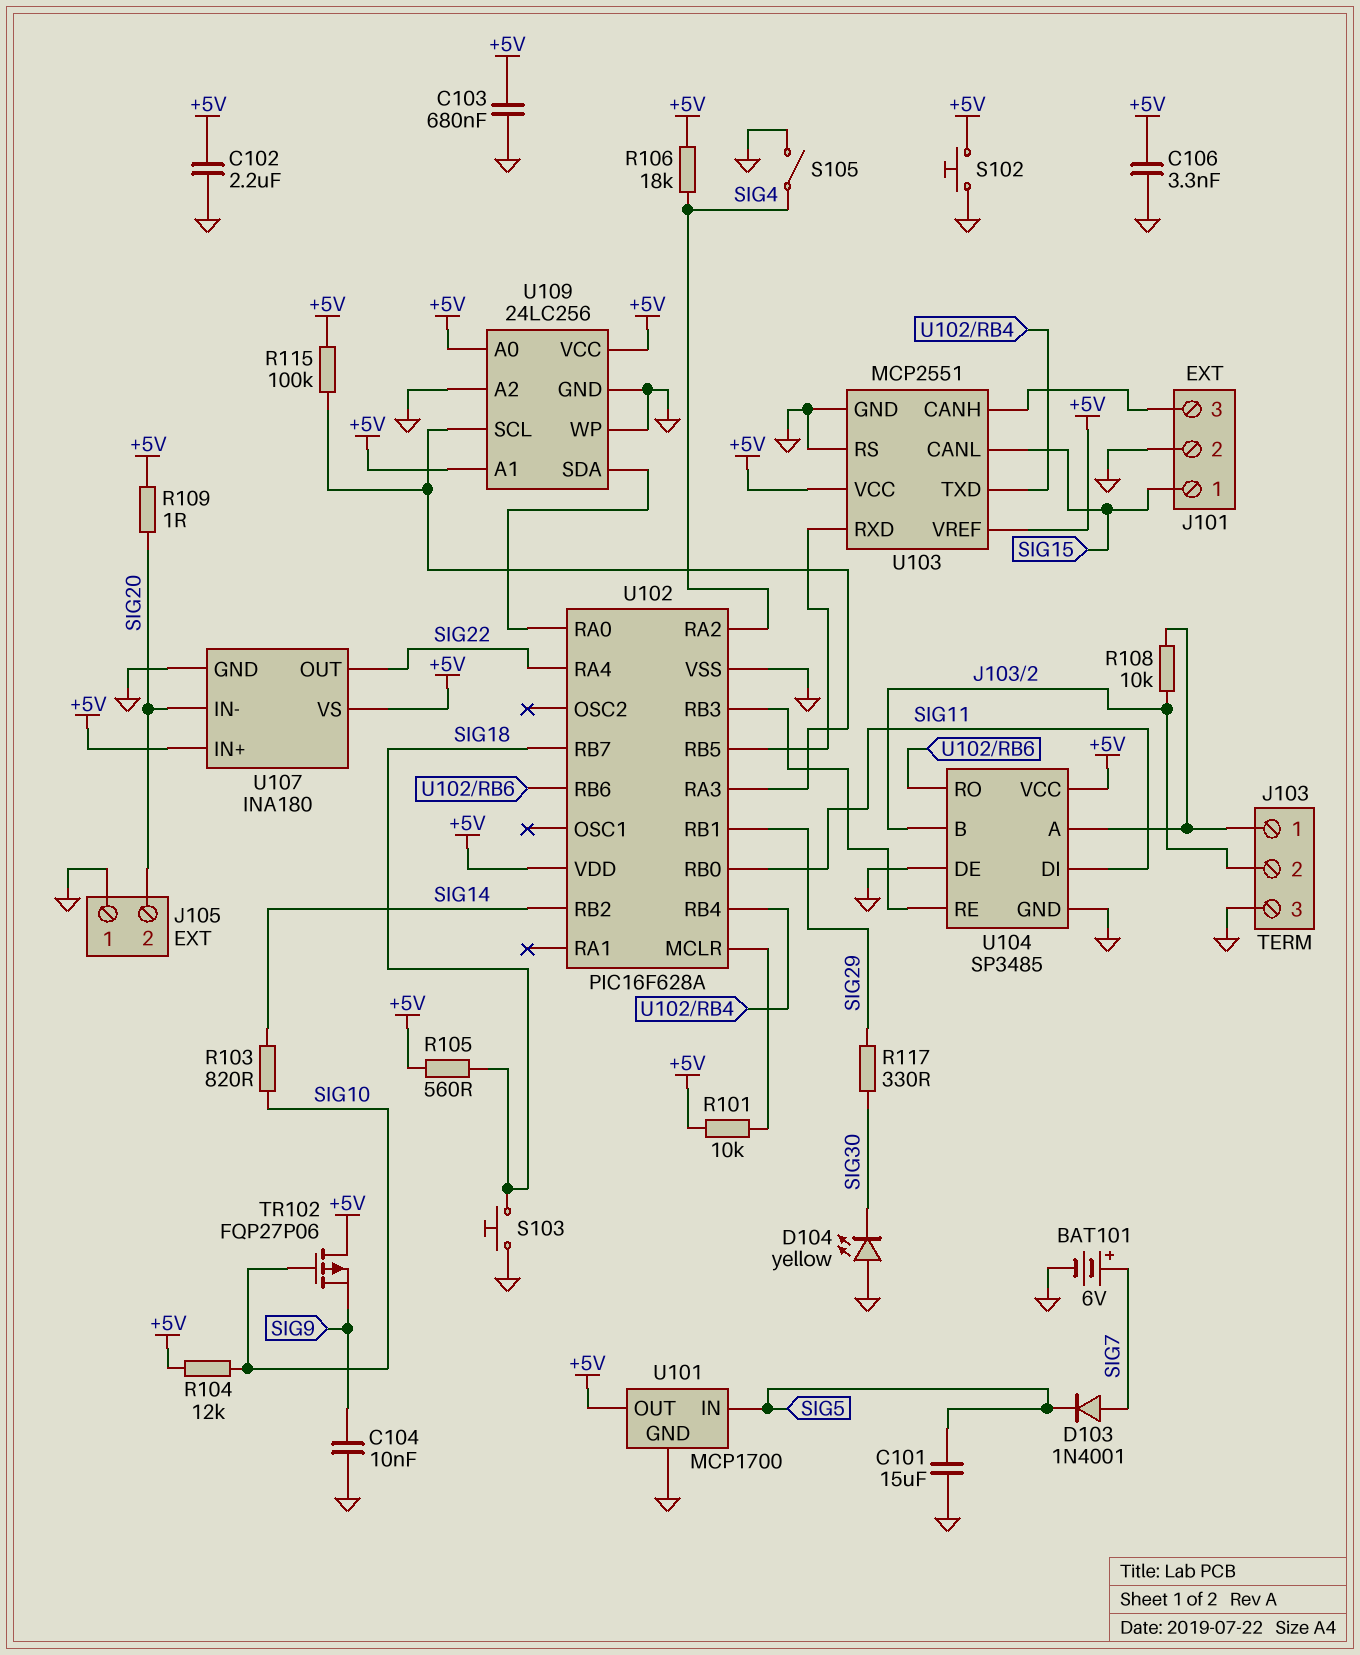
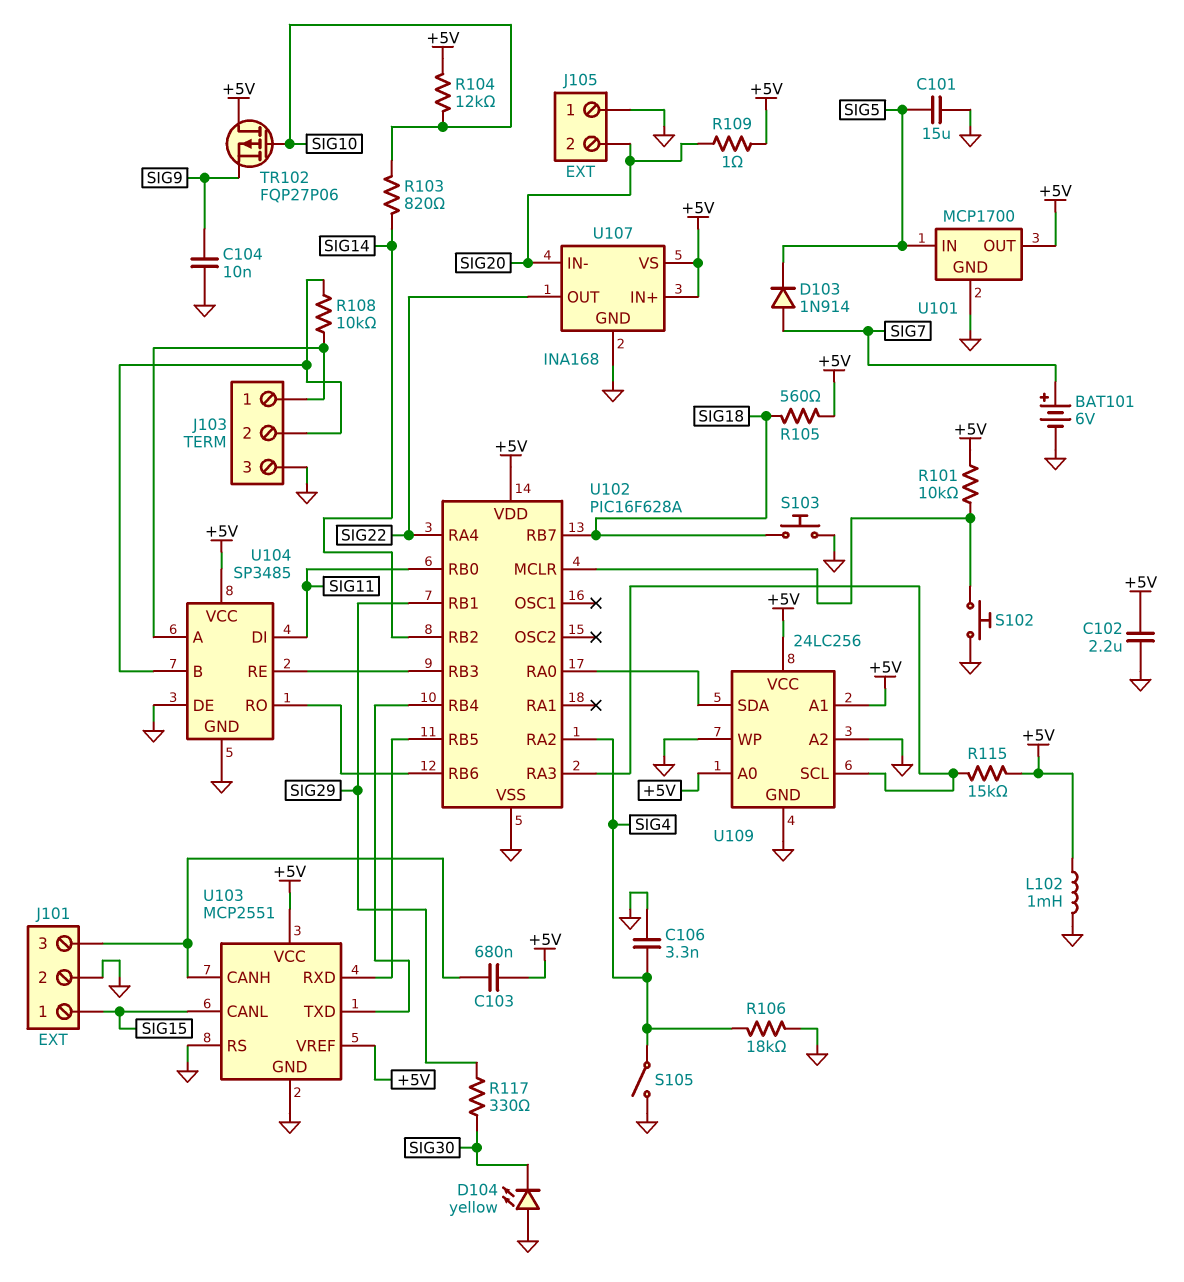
C103: 680nF (+5V, GND) -> 680nF (+5V, J101/3)
C106: 3.3nF (+5V, GND) -> 3.3nF (GND, SIG4)
D103: diode 1N4001 (A SIG7, K SIG5) -> diode 1N914 (A SIG7, K SIG5)
L102: none -> 1mH (+5V, GND)
R106: 18k (+5V, SIG4) -> 18k (GND, SIG4)
R115: 100k (+5V, U102/RA3) -> 15k (+5V, U102/RA3)
S102: button (+5V, GND) -> button (GND, U102/MCLR)
U107: INA180 -> INA168

